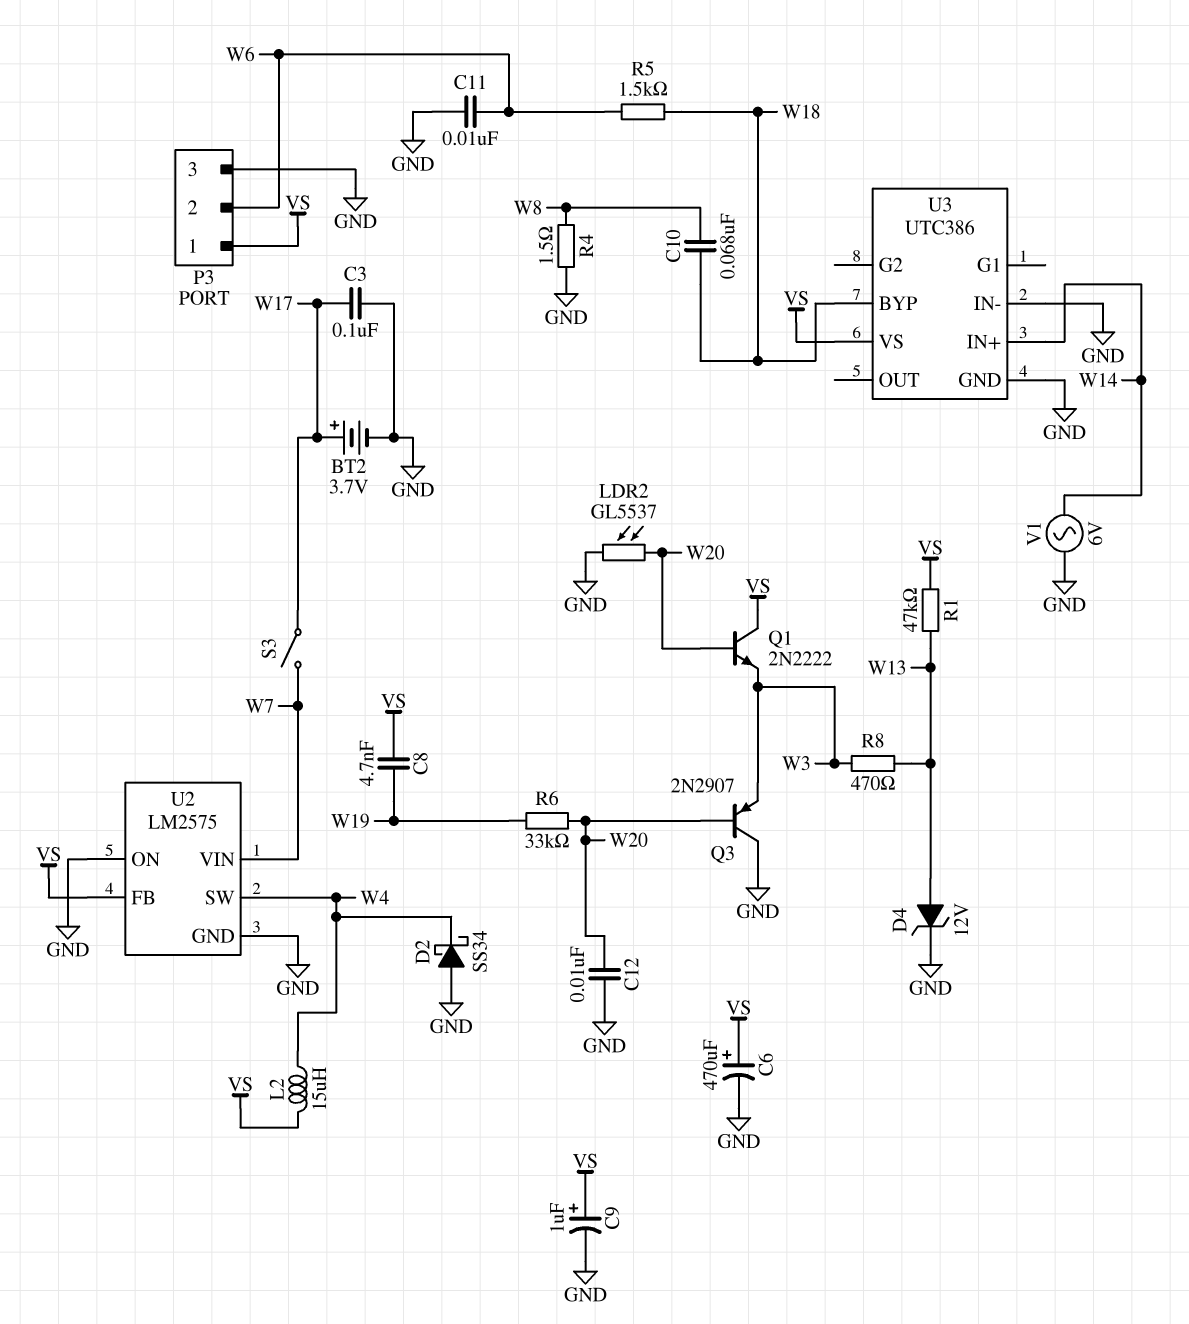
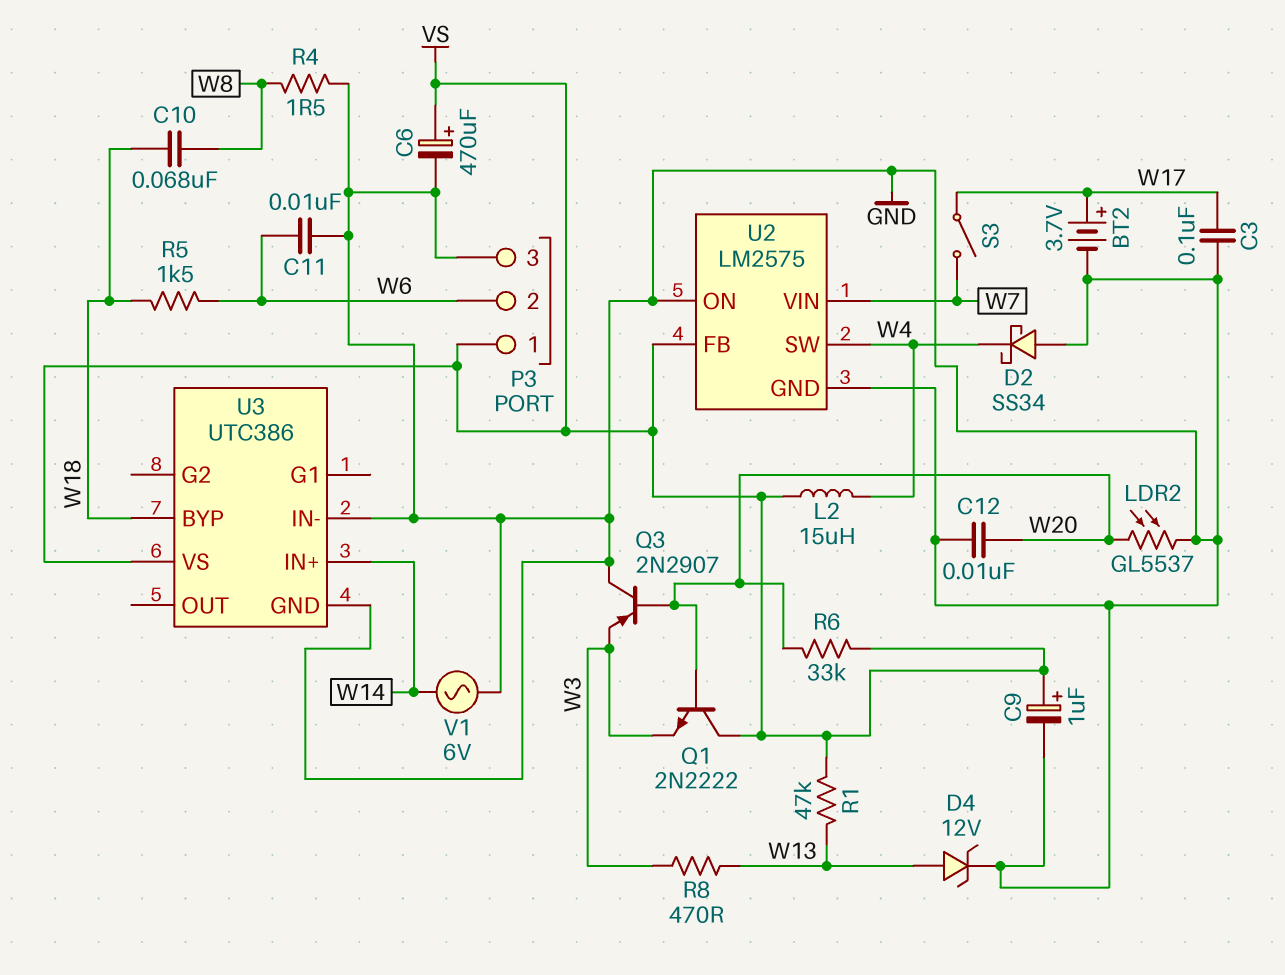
C8: 4.7nF (VS, W19) -> none
R6: 33k (W19, W20) -> 33k (VS, W20)

